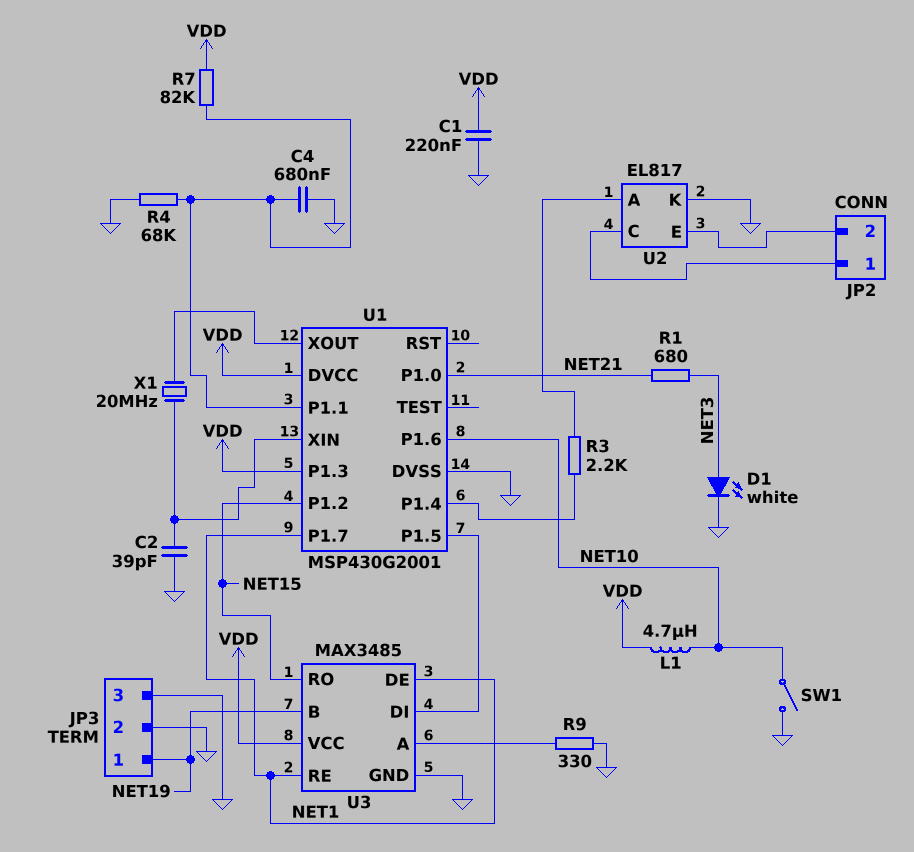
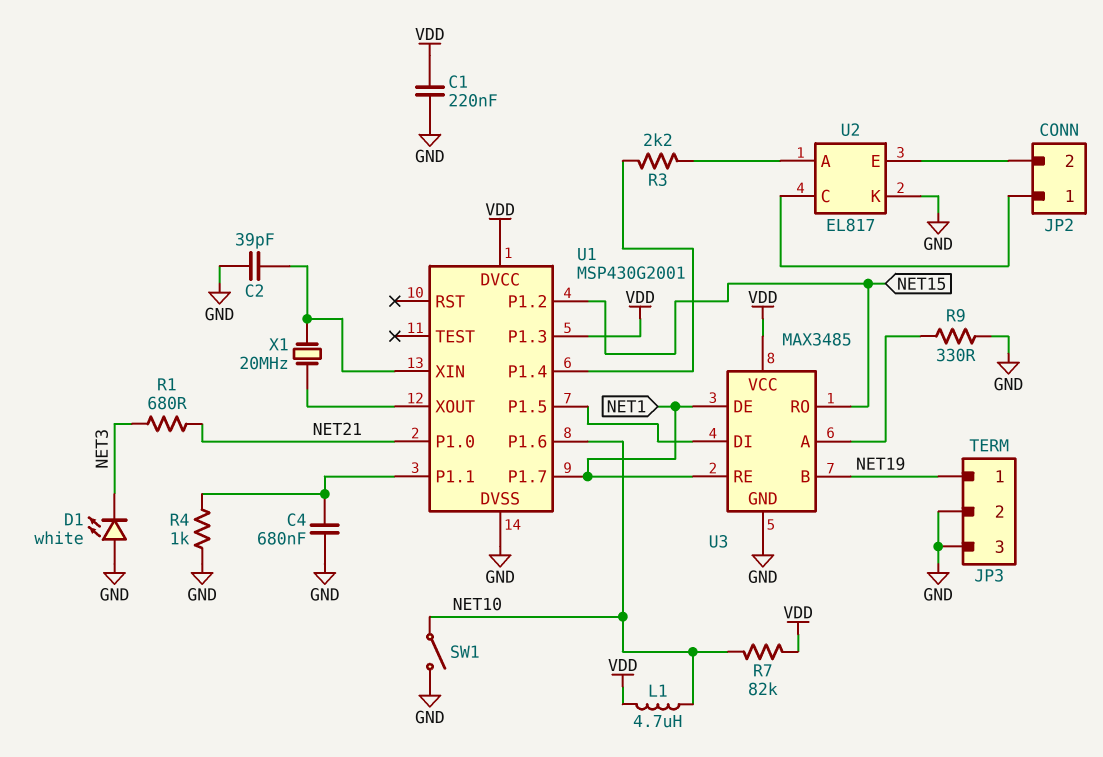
D1: LED white (A NET3, K GND) -> LED white (A GND, K NET3)
R4: 68k (GND, U1/P1.1) -> 1k (GND, U1/P1.1)
R7: 82k (U1/P1.1, VDD) -> 82k (NET10, VDD)

